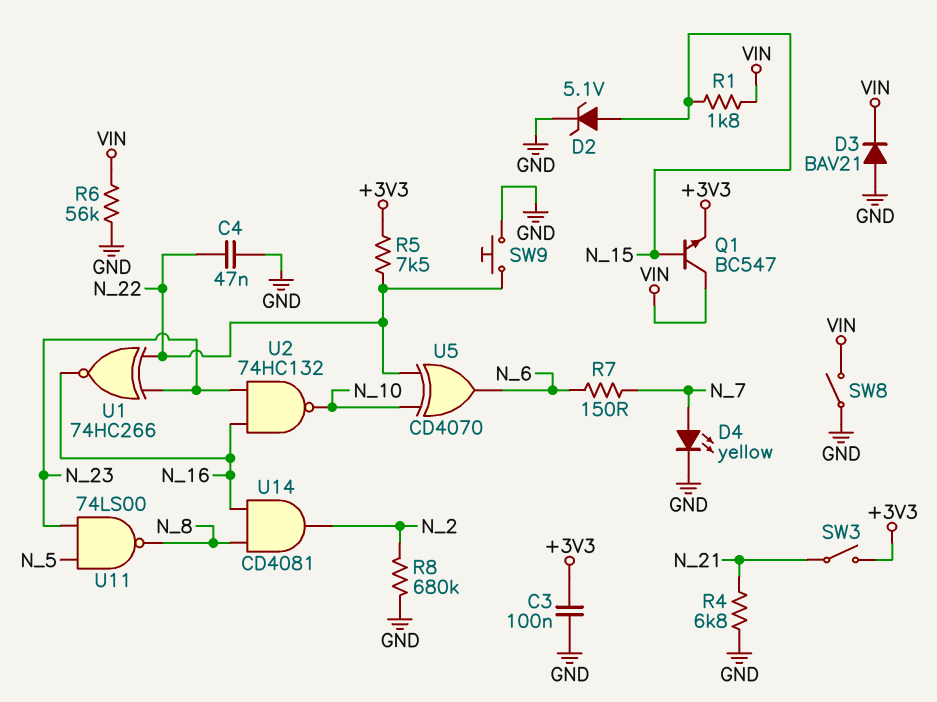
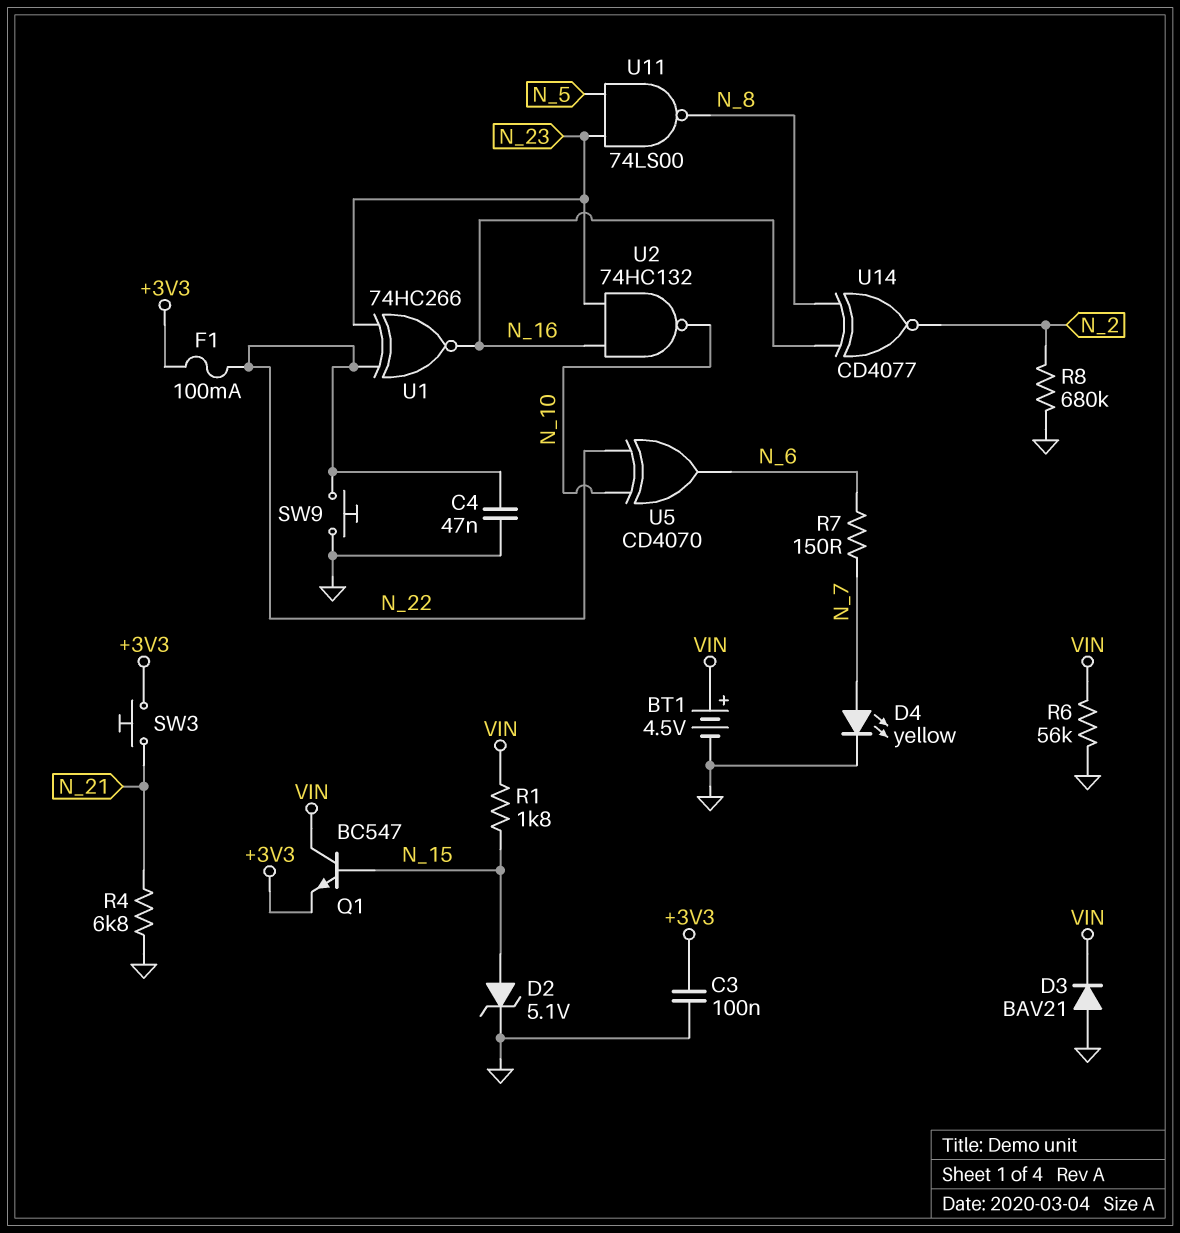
BT1: none -> 4.5V (plus VIN, minus GND)
F1: none -> 100mA (+3V3, N_22)
R5: 7.5k (+3V3, N_22) -> none
SW3: switch (+3V3, N_21) -> button (+3V3, N_21)
SW8: switch (GND, VIN) -> none
U14: AND CD4081 (in N_8, in N_16, out N_2) -> XNOR CD4077 (in N_8, in N_16, out N_2)

